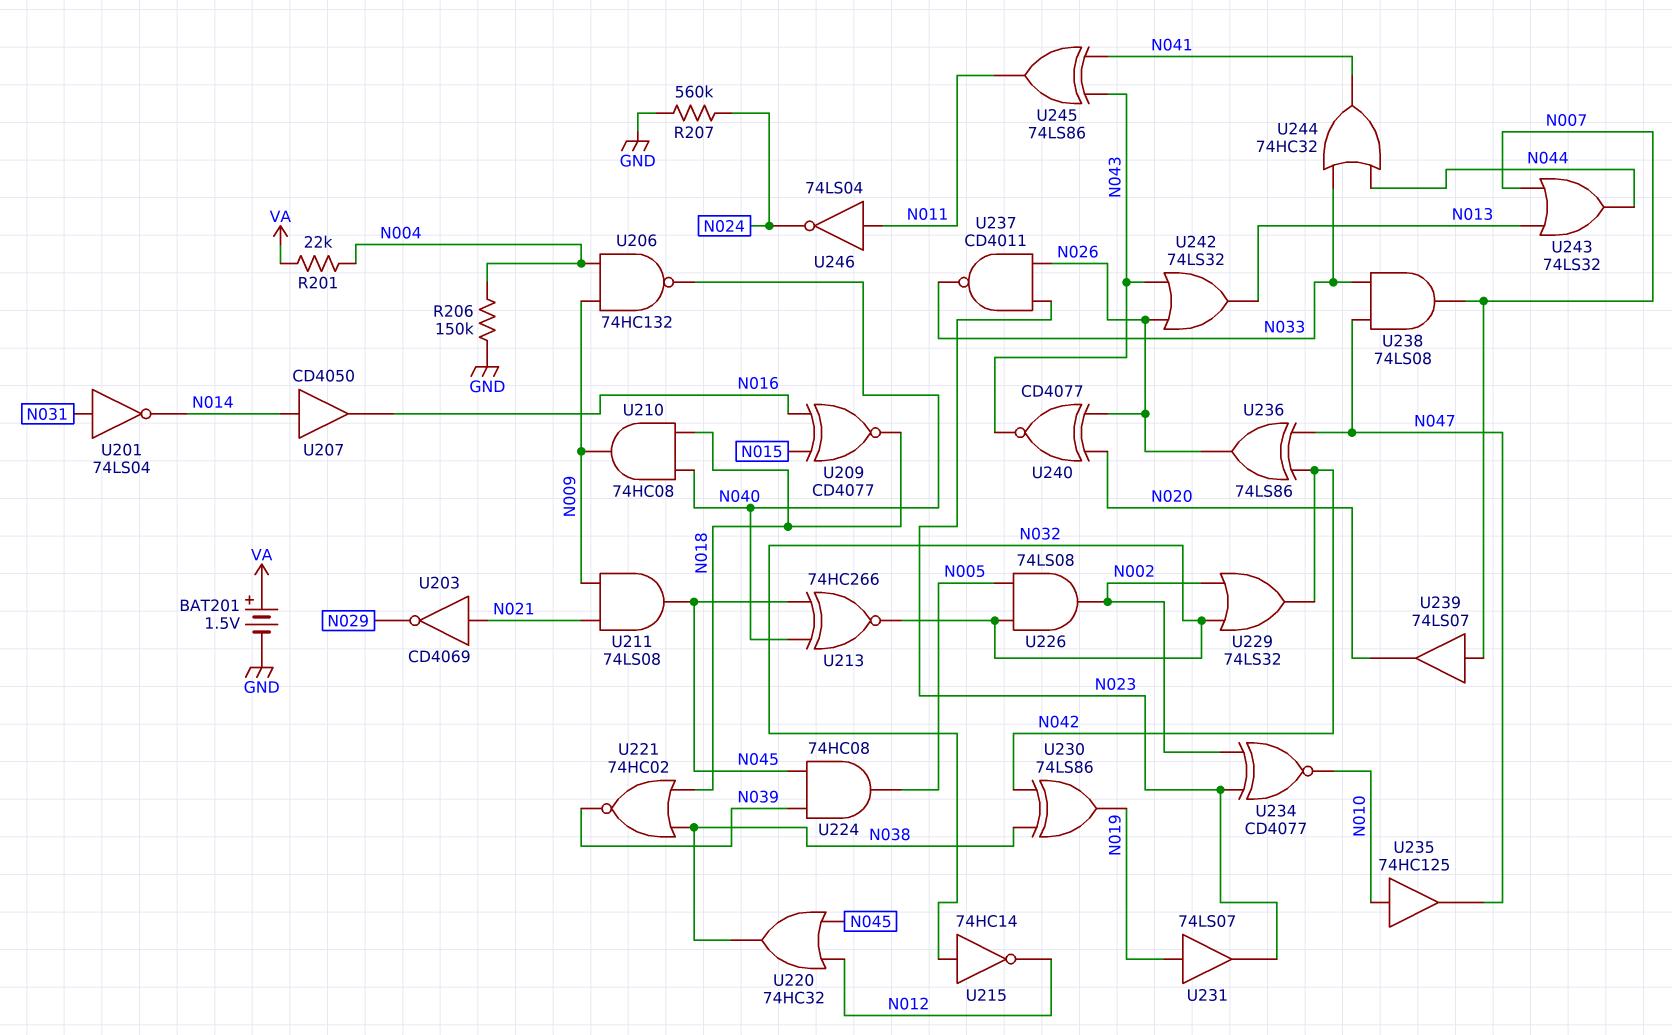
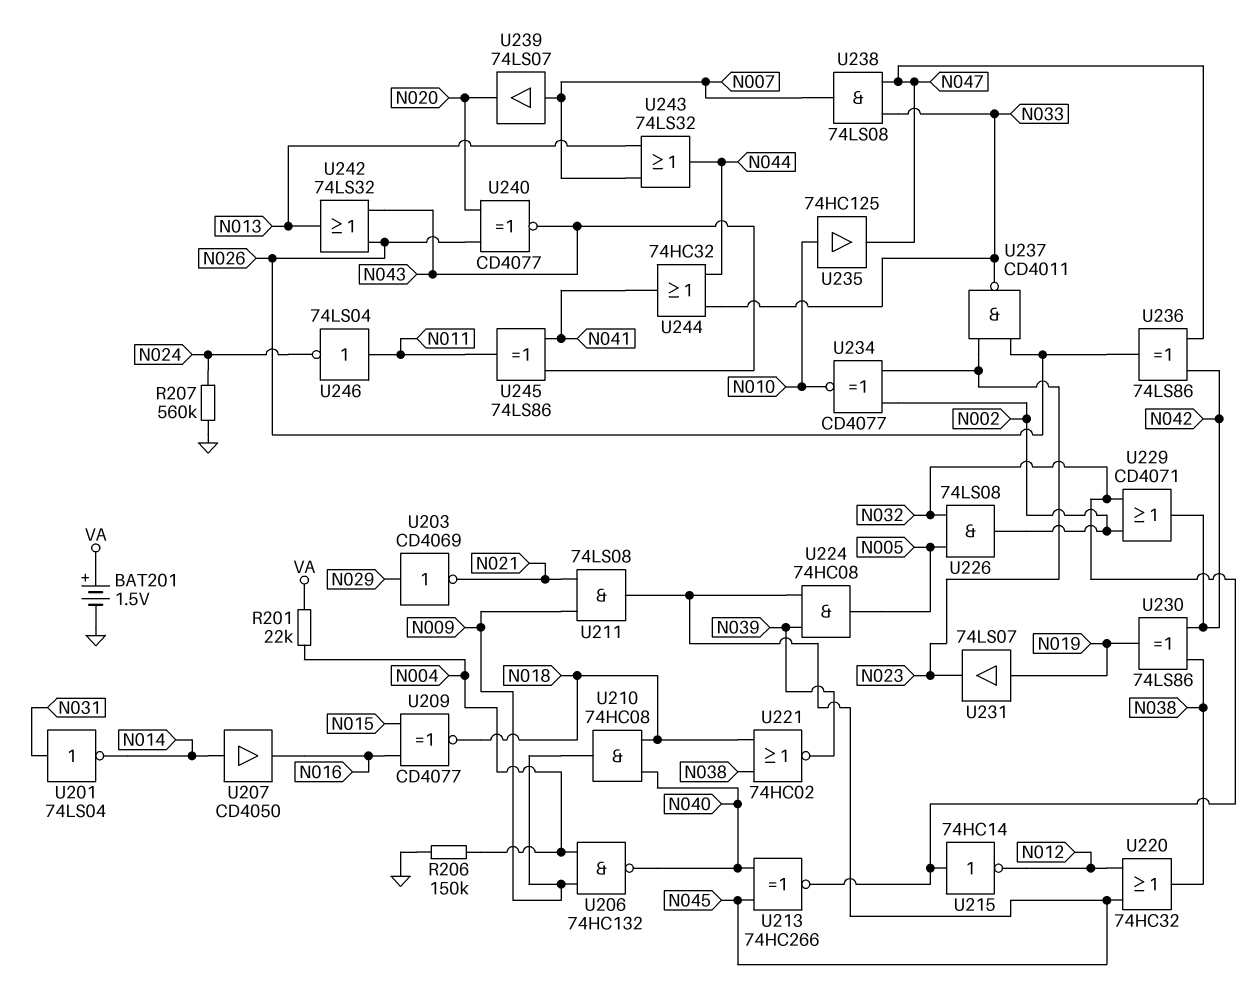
U203: NOT CD4069 (in N021, out N029) -> NOT CD4069 (in N029, out N021)
U229: OR 74LS32 (in N002, in N032, out N042) -> OR CD4071 (in N002, in N032, out N042)

